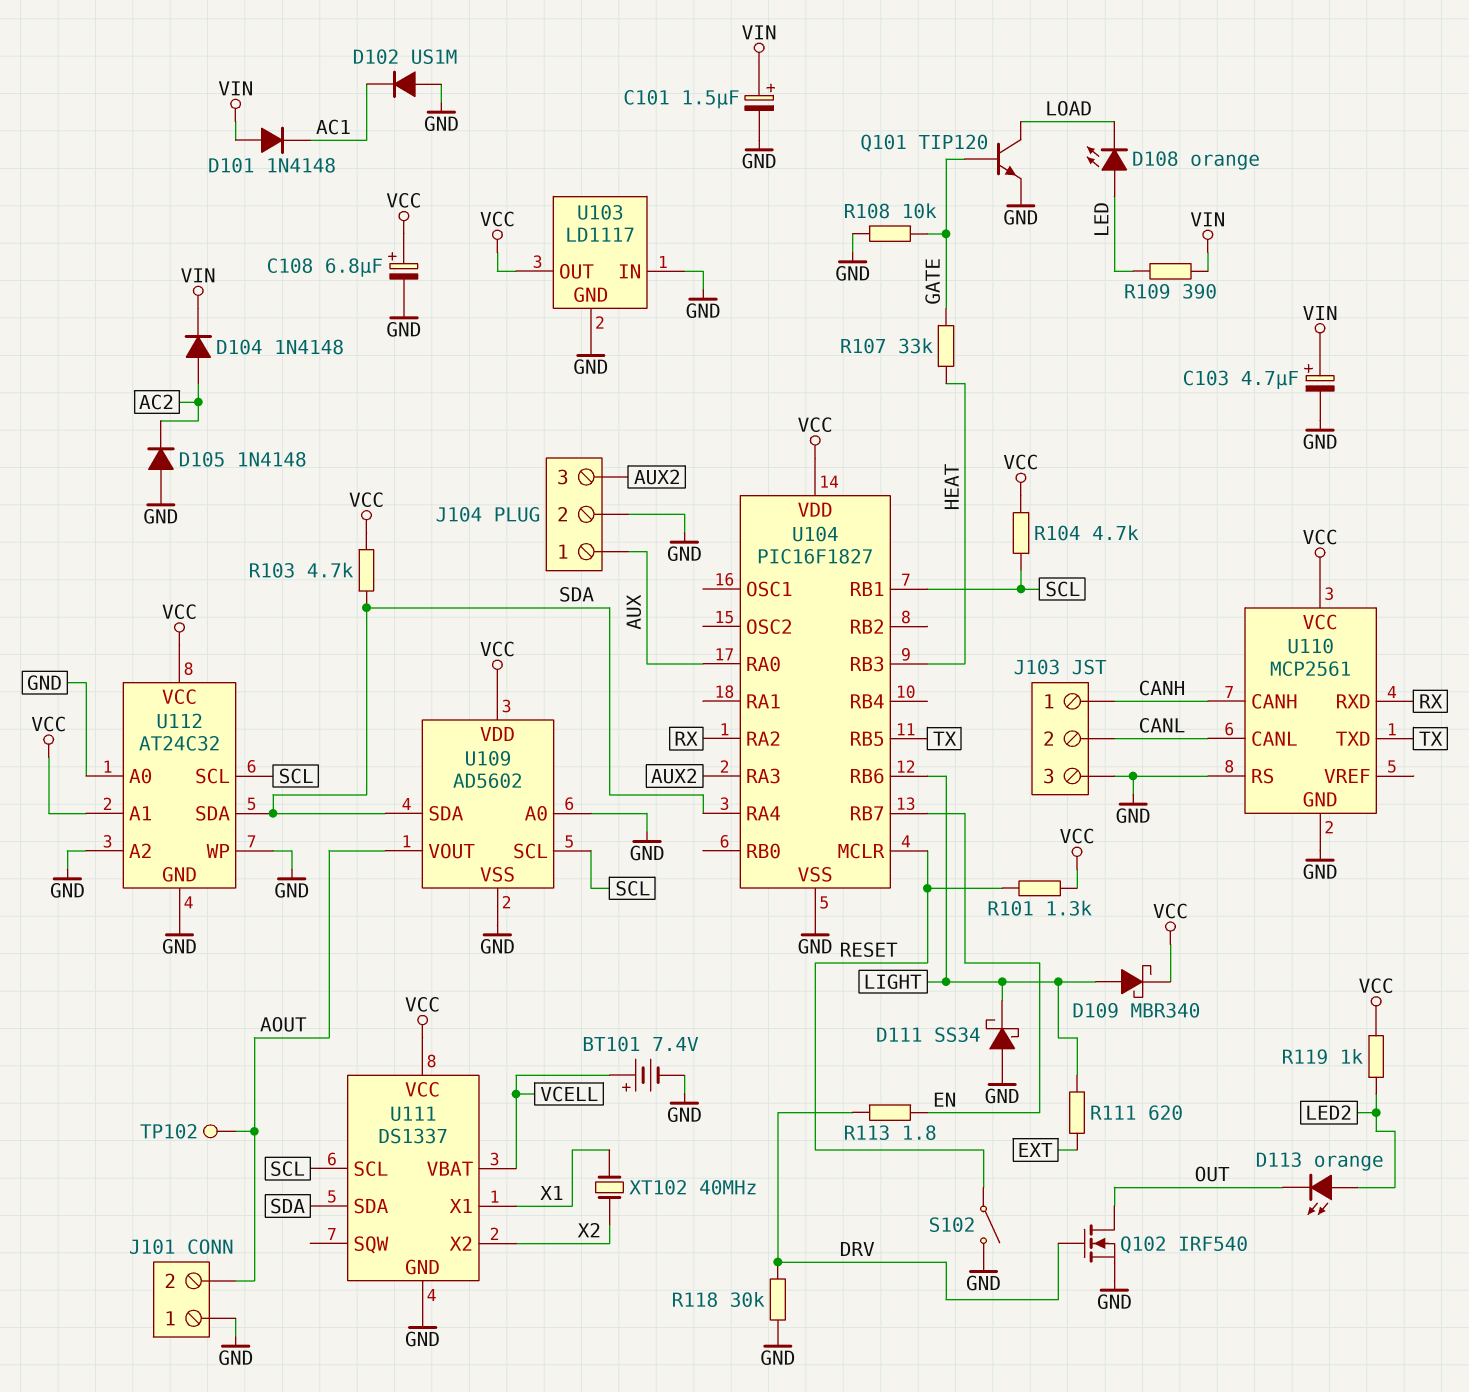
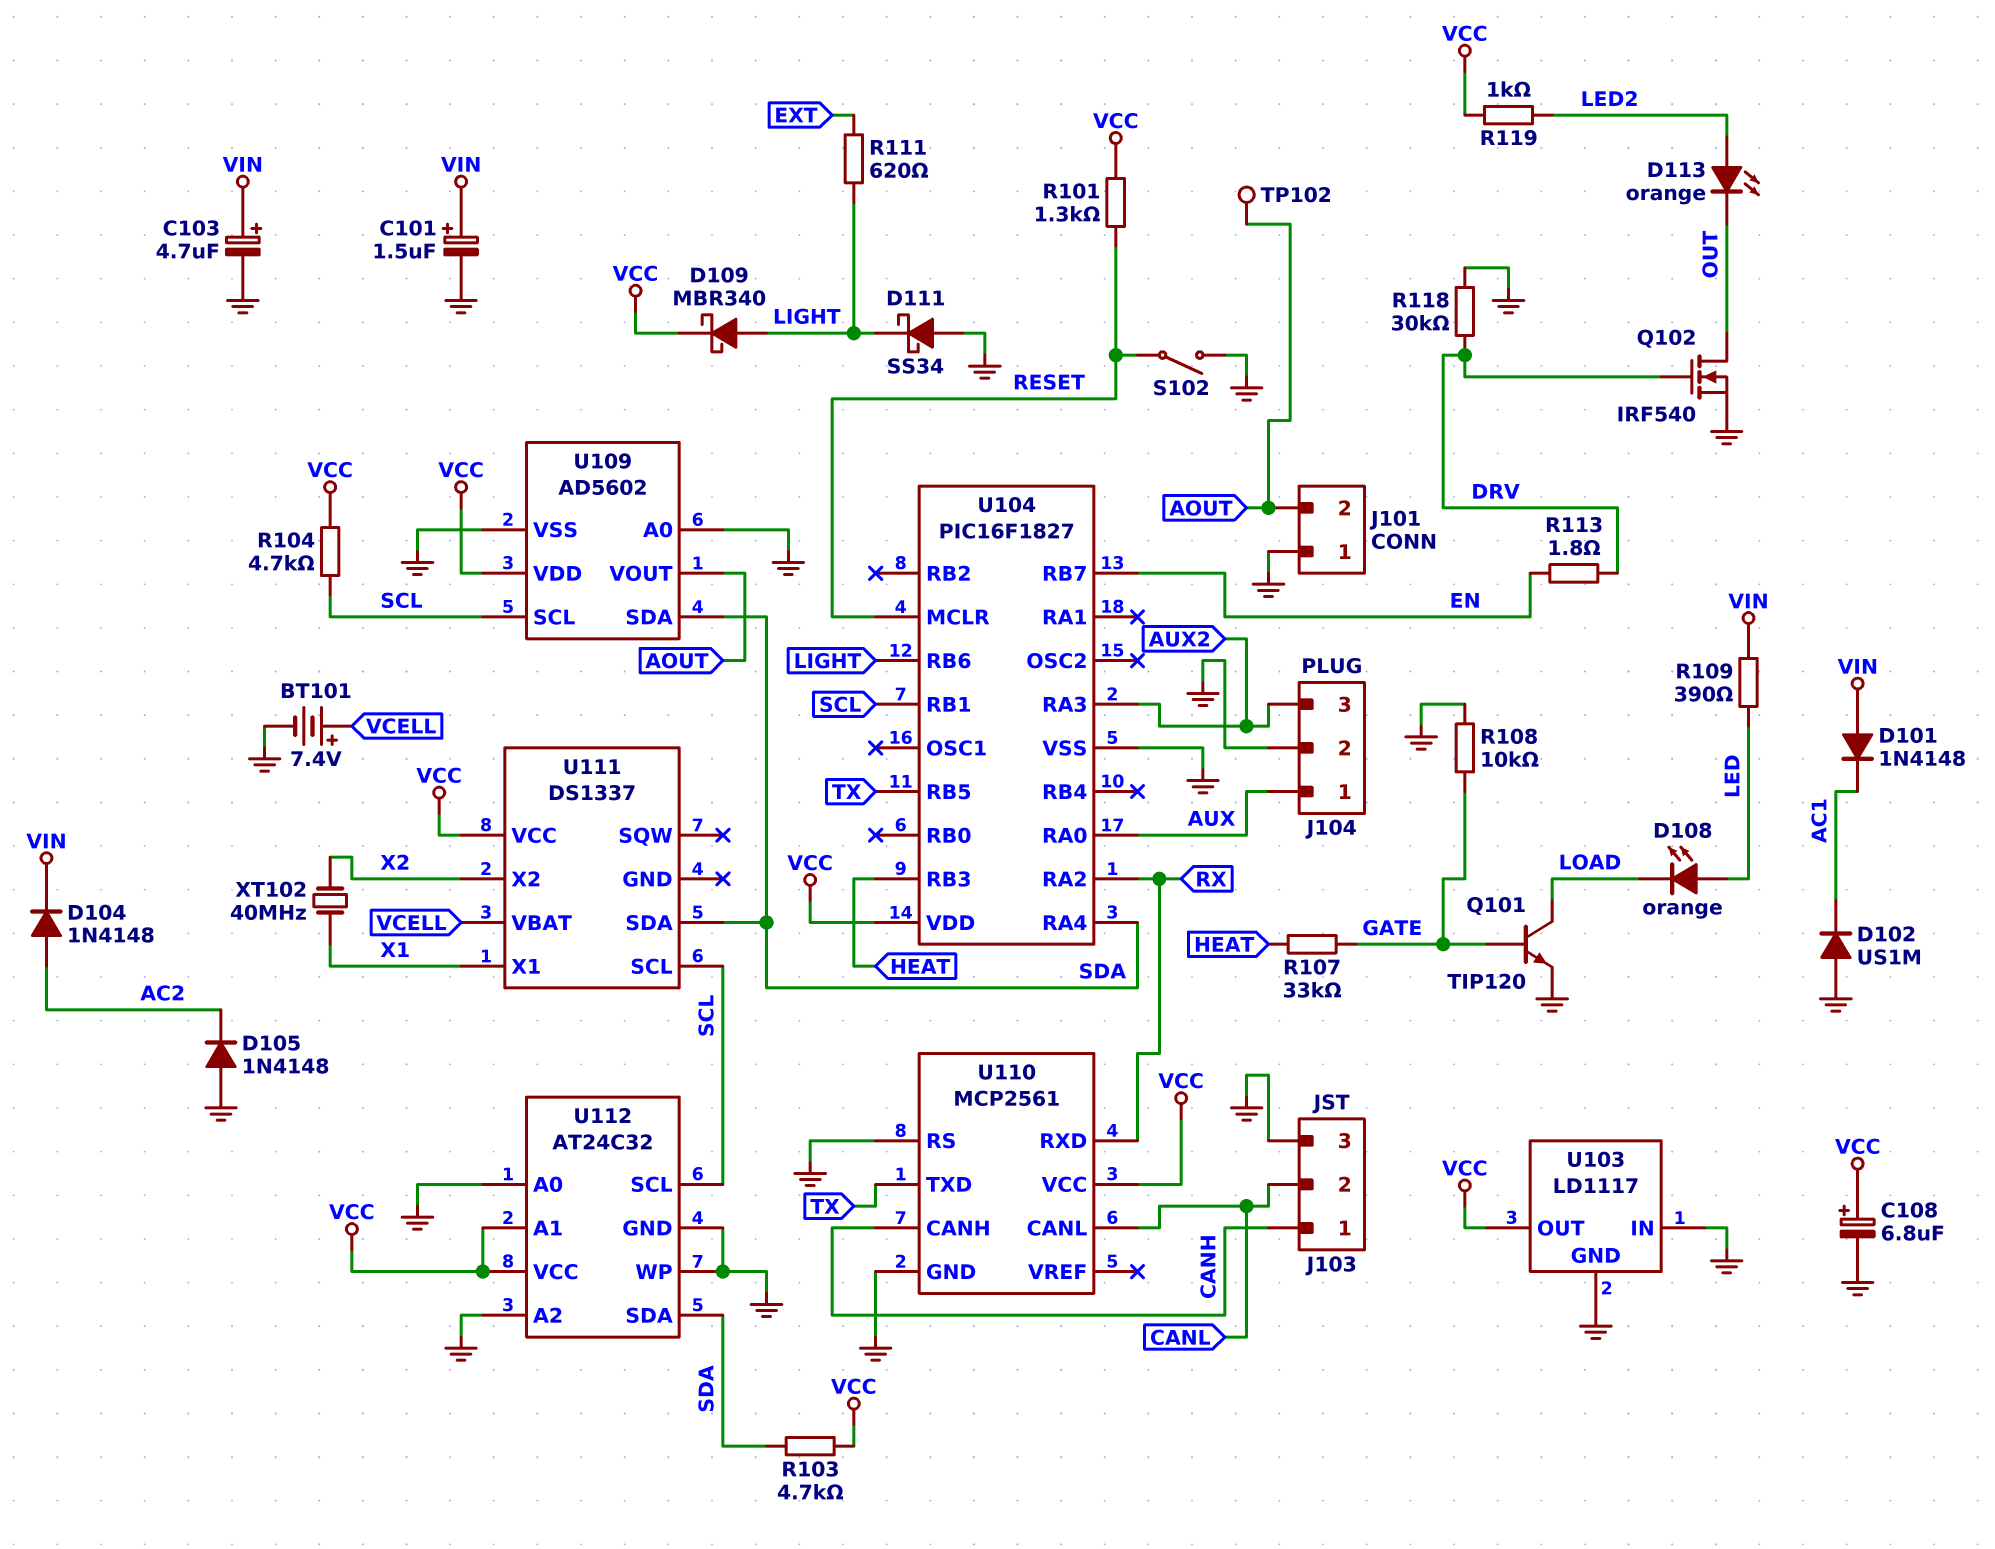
U111 pin GND: GND -> none

